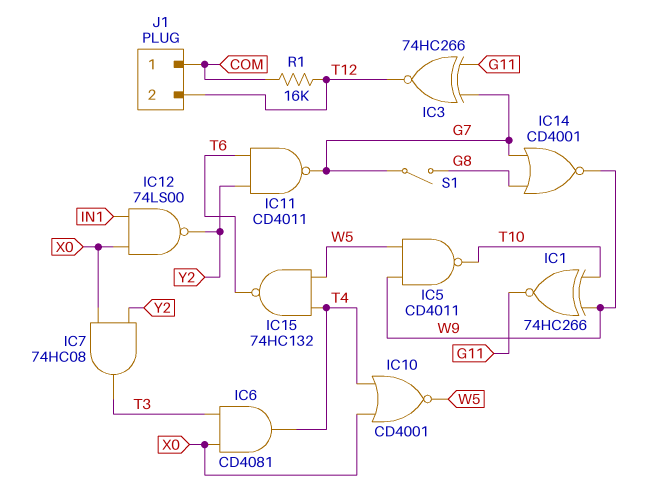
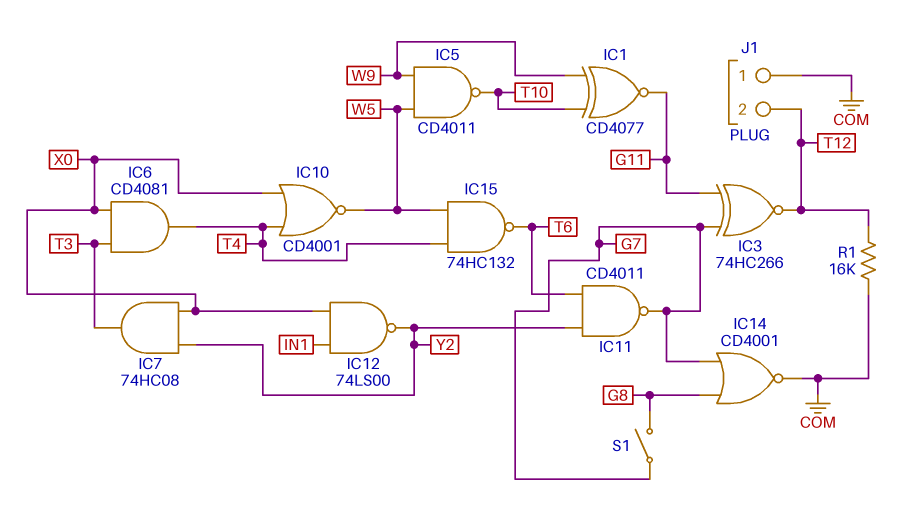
IC1: XNOR 74HC266 (in T10, in W9, out G11) -> XNOR CD4077 (in T10, in W9, out G11)
IC14: NOR CD4001 (in G7, in G8, out W9) -> NOR CD4001 (in G7, in G8, out COM)

